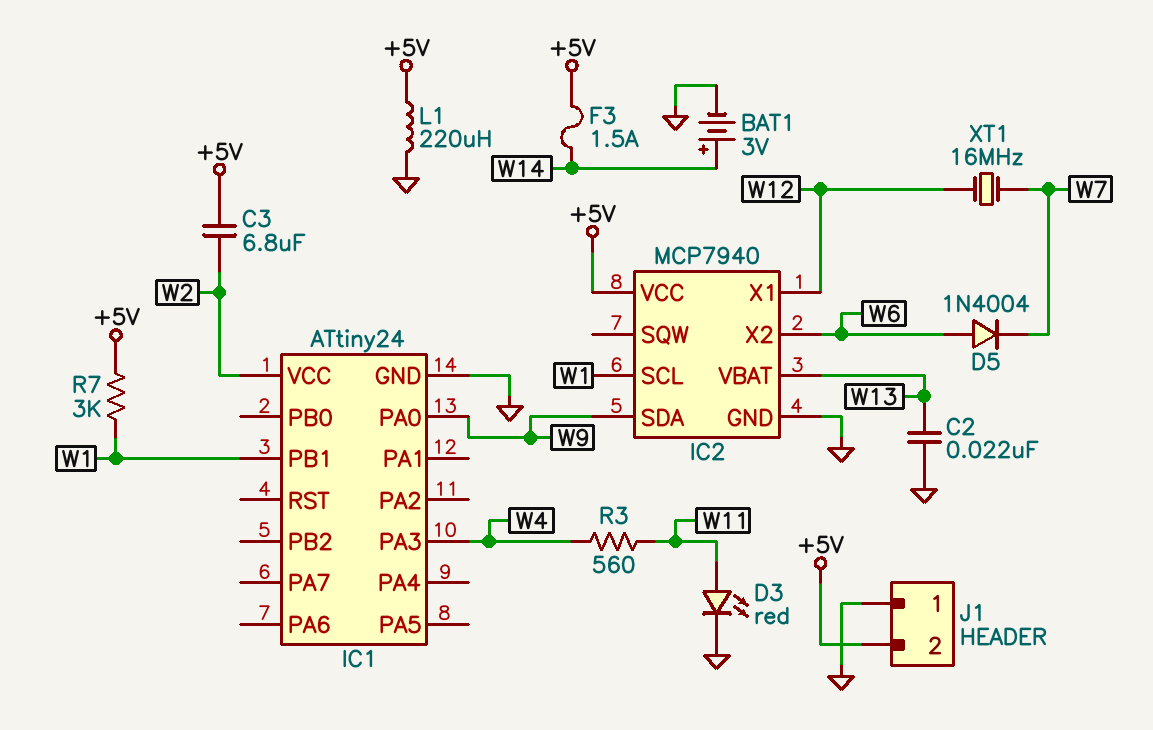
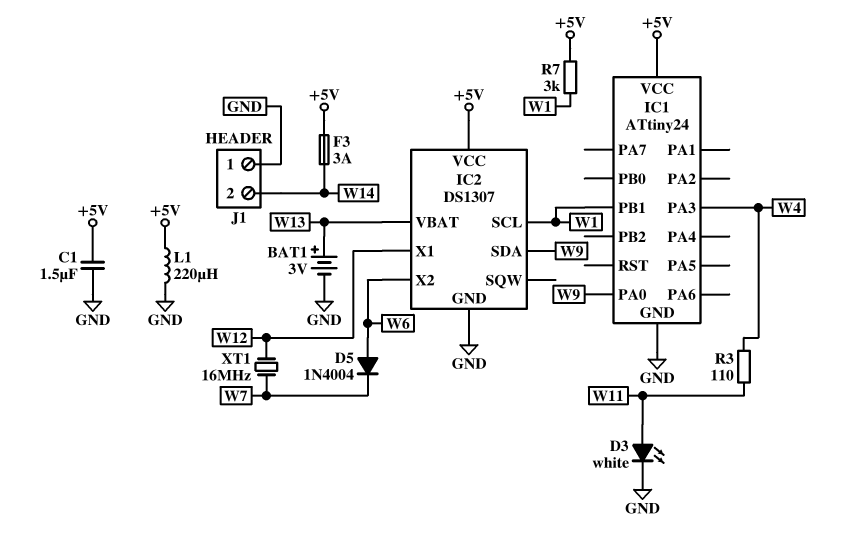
BAT1: 3V (plus W14, minus GND) -> 3V (plus W13, minus GND)
C1: none -> 1.5uF (+5V, GND)
C2: 22nF (GND, W13) -> none
C3: 6.8uF (+5V, W2) -> none
D3: LED red (A W11, K GND) -> LED white (A W11, K GND)
F3: 1.5A (+5V, W14) -> 3A (+5V, W14)
IC1 pin VCC: W2 -> +5V
IC2: MCP7940 -> DS1307
J1 pin 2: +5V -> W14
R3: 560 (W4, W11) -> 110 (W4, W11)

